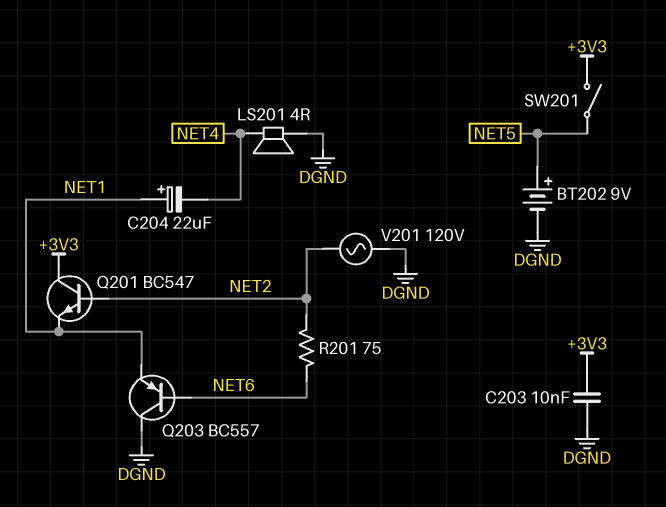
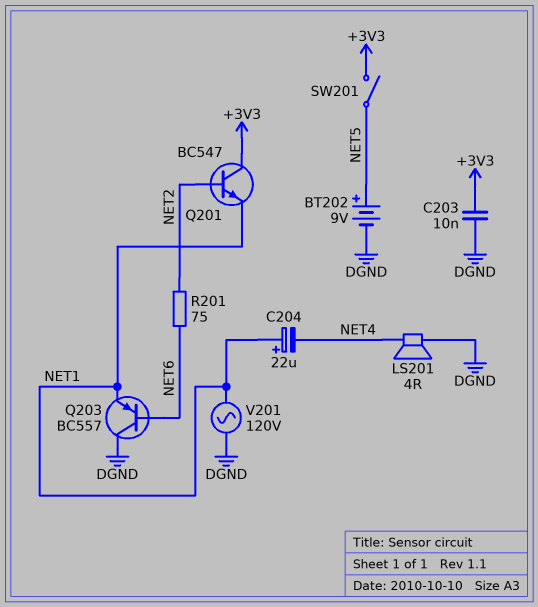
V201: AC 120V (DGND, NET2) -> AC 120V (DGND, NET1)

